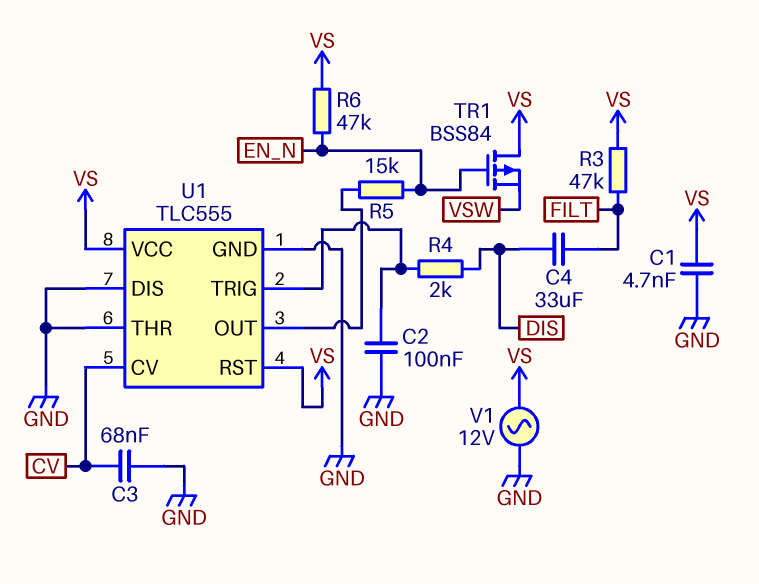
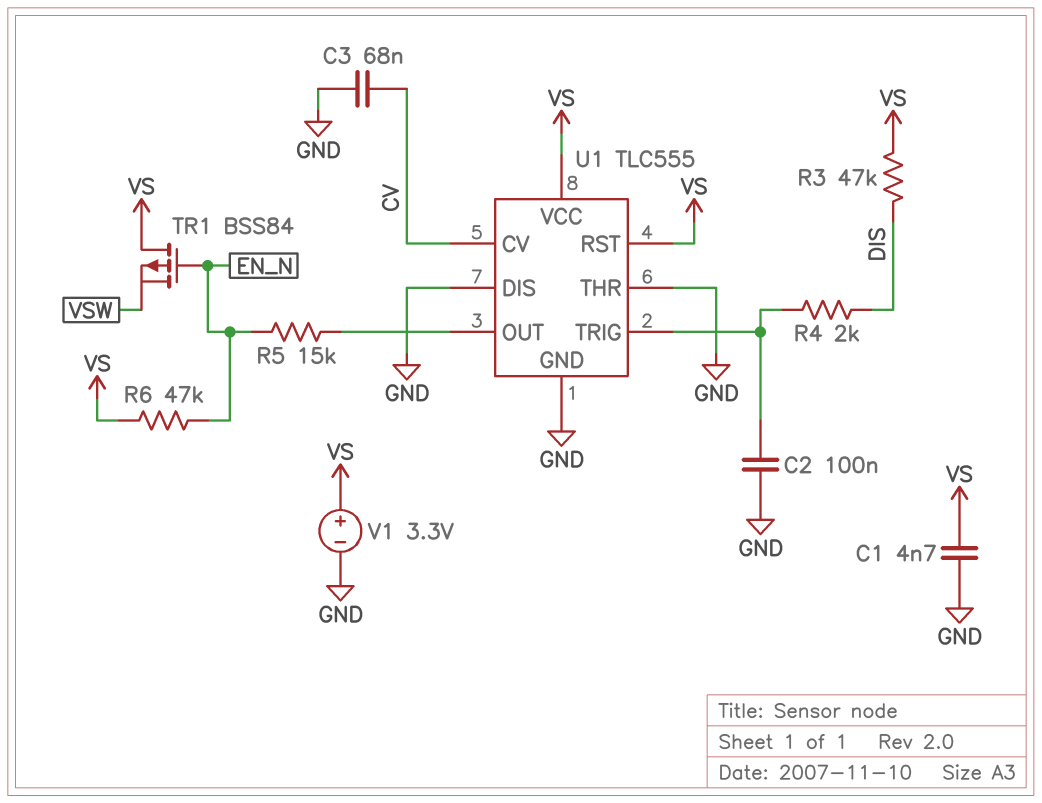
C4: 33uF (DIS, FILT) -> none
R3: 47k (FILT, VS) -> 47k (DIS, VS)
V1: AC 12V (GND, VS) -> 3.3V (plus VS, minus GND)

